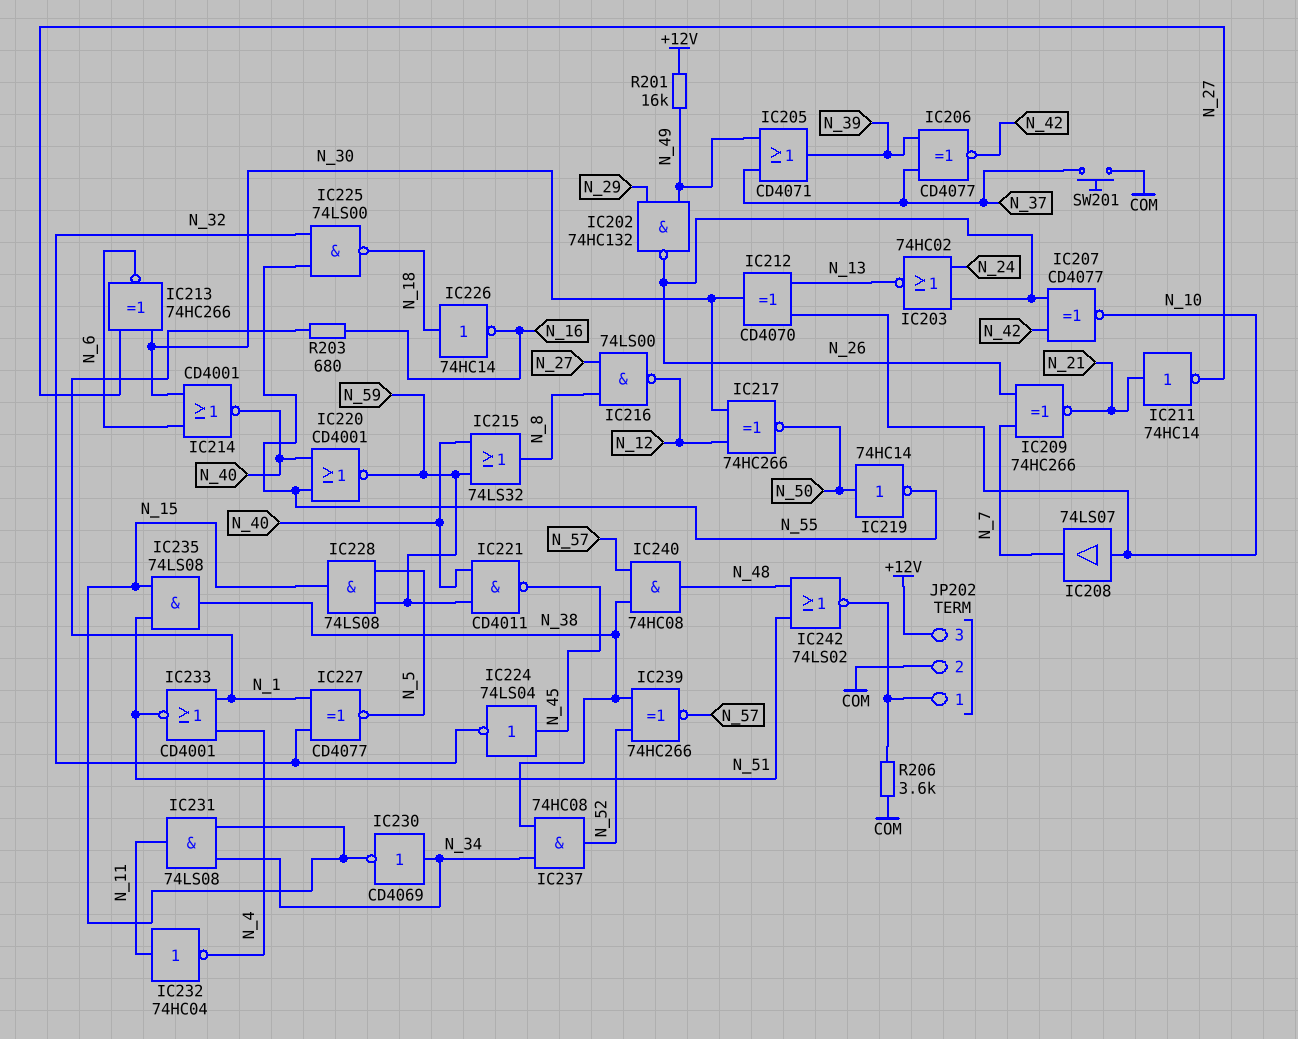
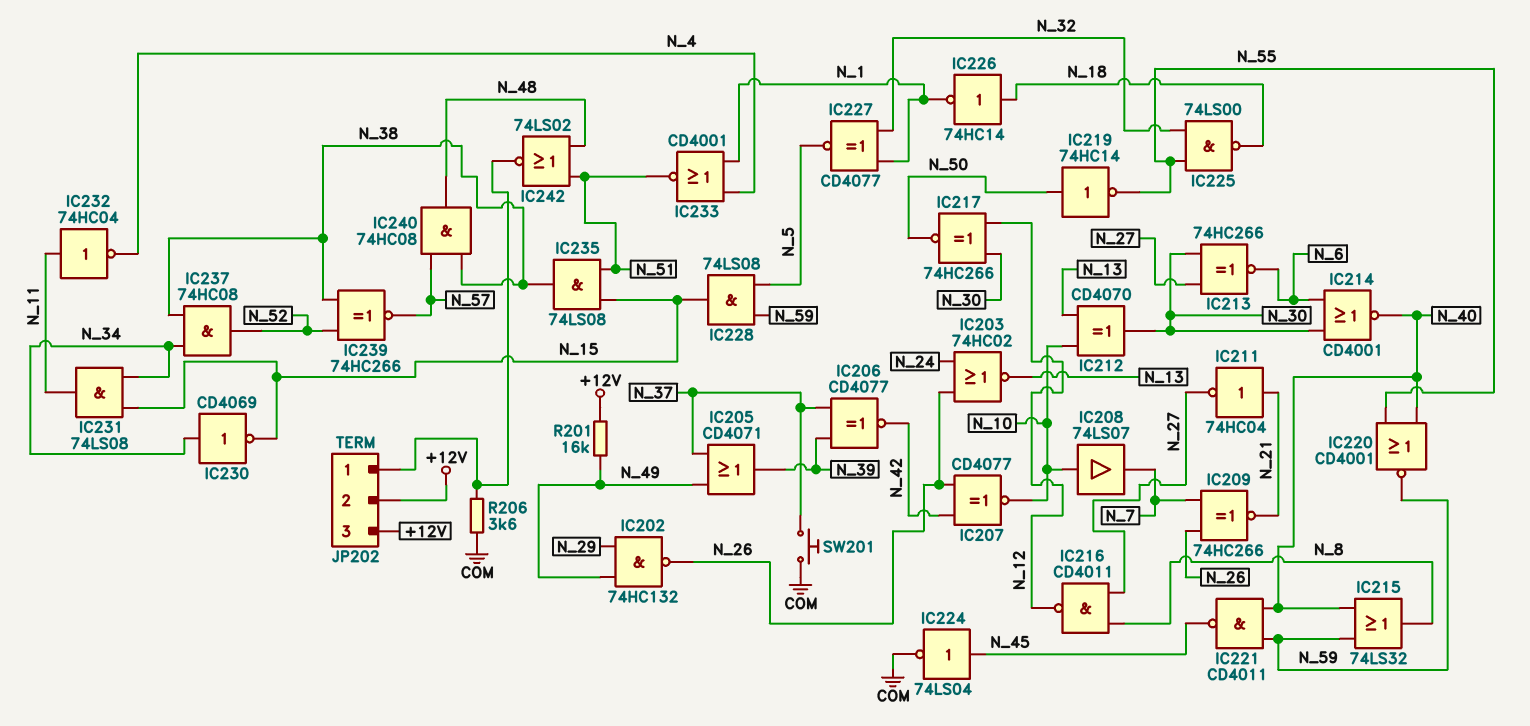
IC211: NOT 74HC14 (in N_21, out N_27) -> NOT 74HC04 (in N_21, out N_27)
IC216: NAND 74LS00 (in N_8, in N_27, out N_12) -> NAND CD4011 (in N_8, in N_27, out N_12)
IC224: NOT 74LS04 (in N_45, out N_32) -> NOT 74LS04 (in N_45, out COM)
IC226: NOT 74HC14 (in N_18, out N_16) -> NOT 74HC14 (in N_18, out N_1)
JP202 pin 2: COM -> +12V
R203: 680 (N_1, N_16) -> none

